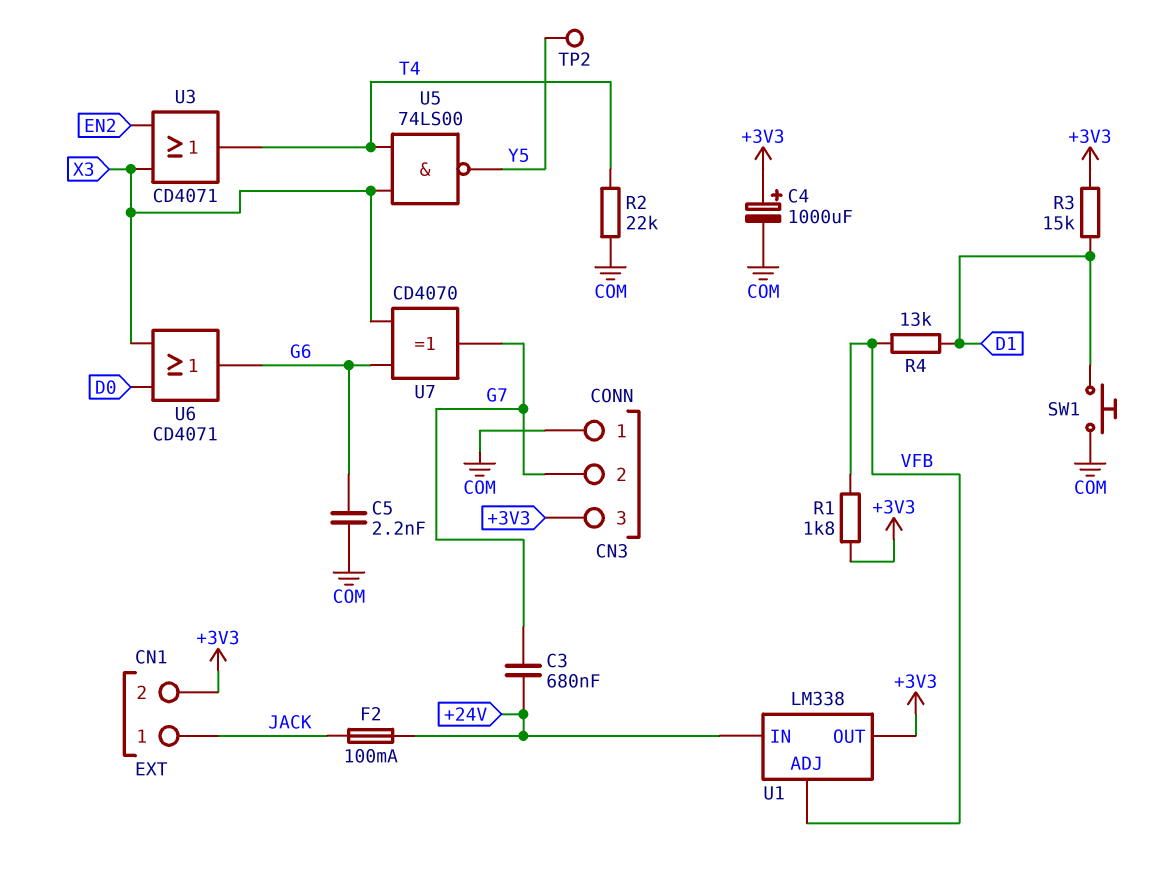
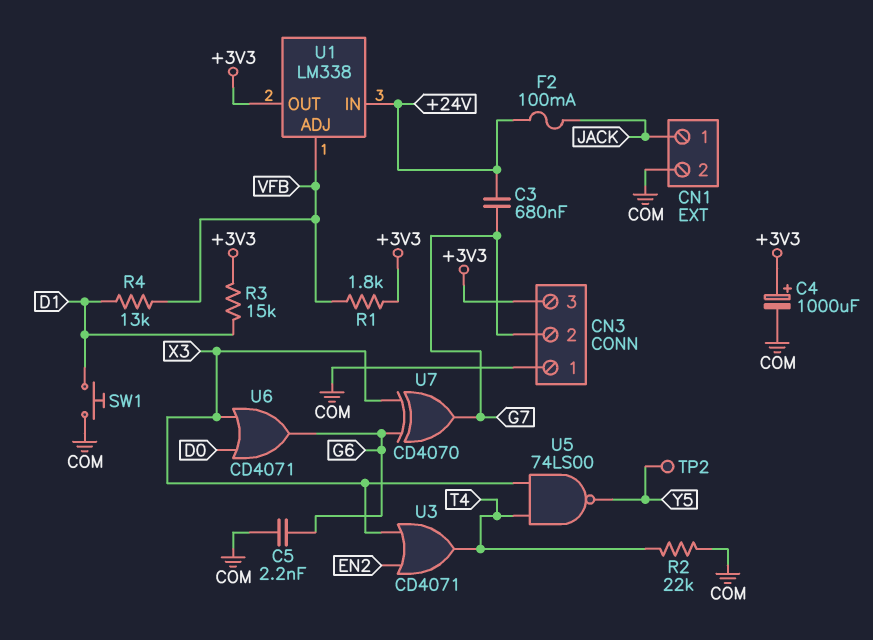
CN1 pin 2: +3V3 -> COM

